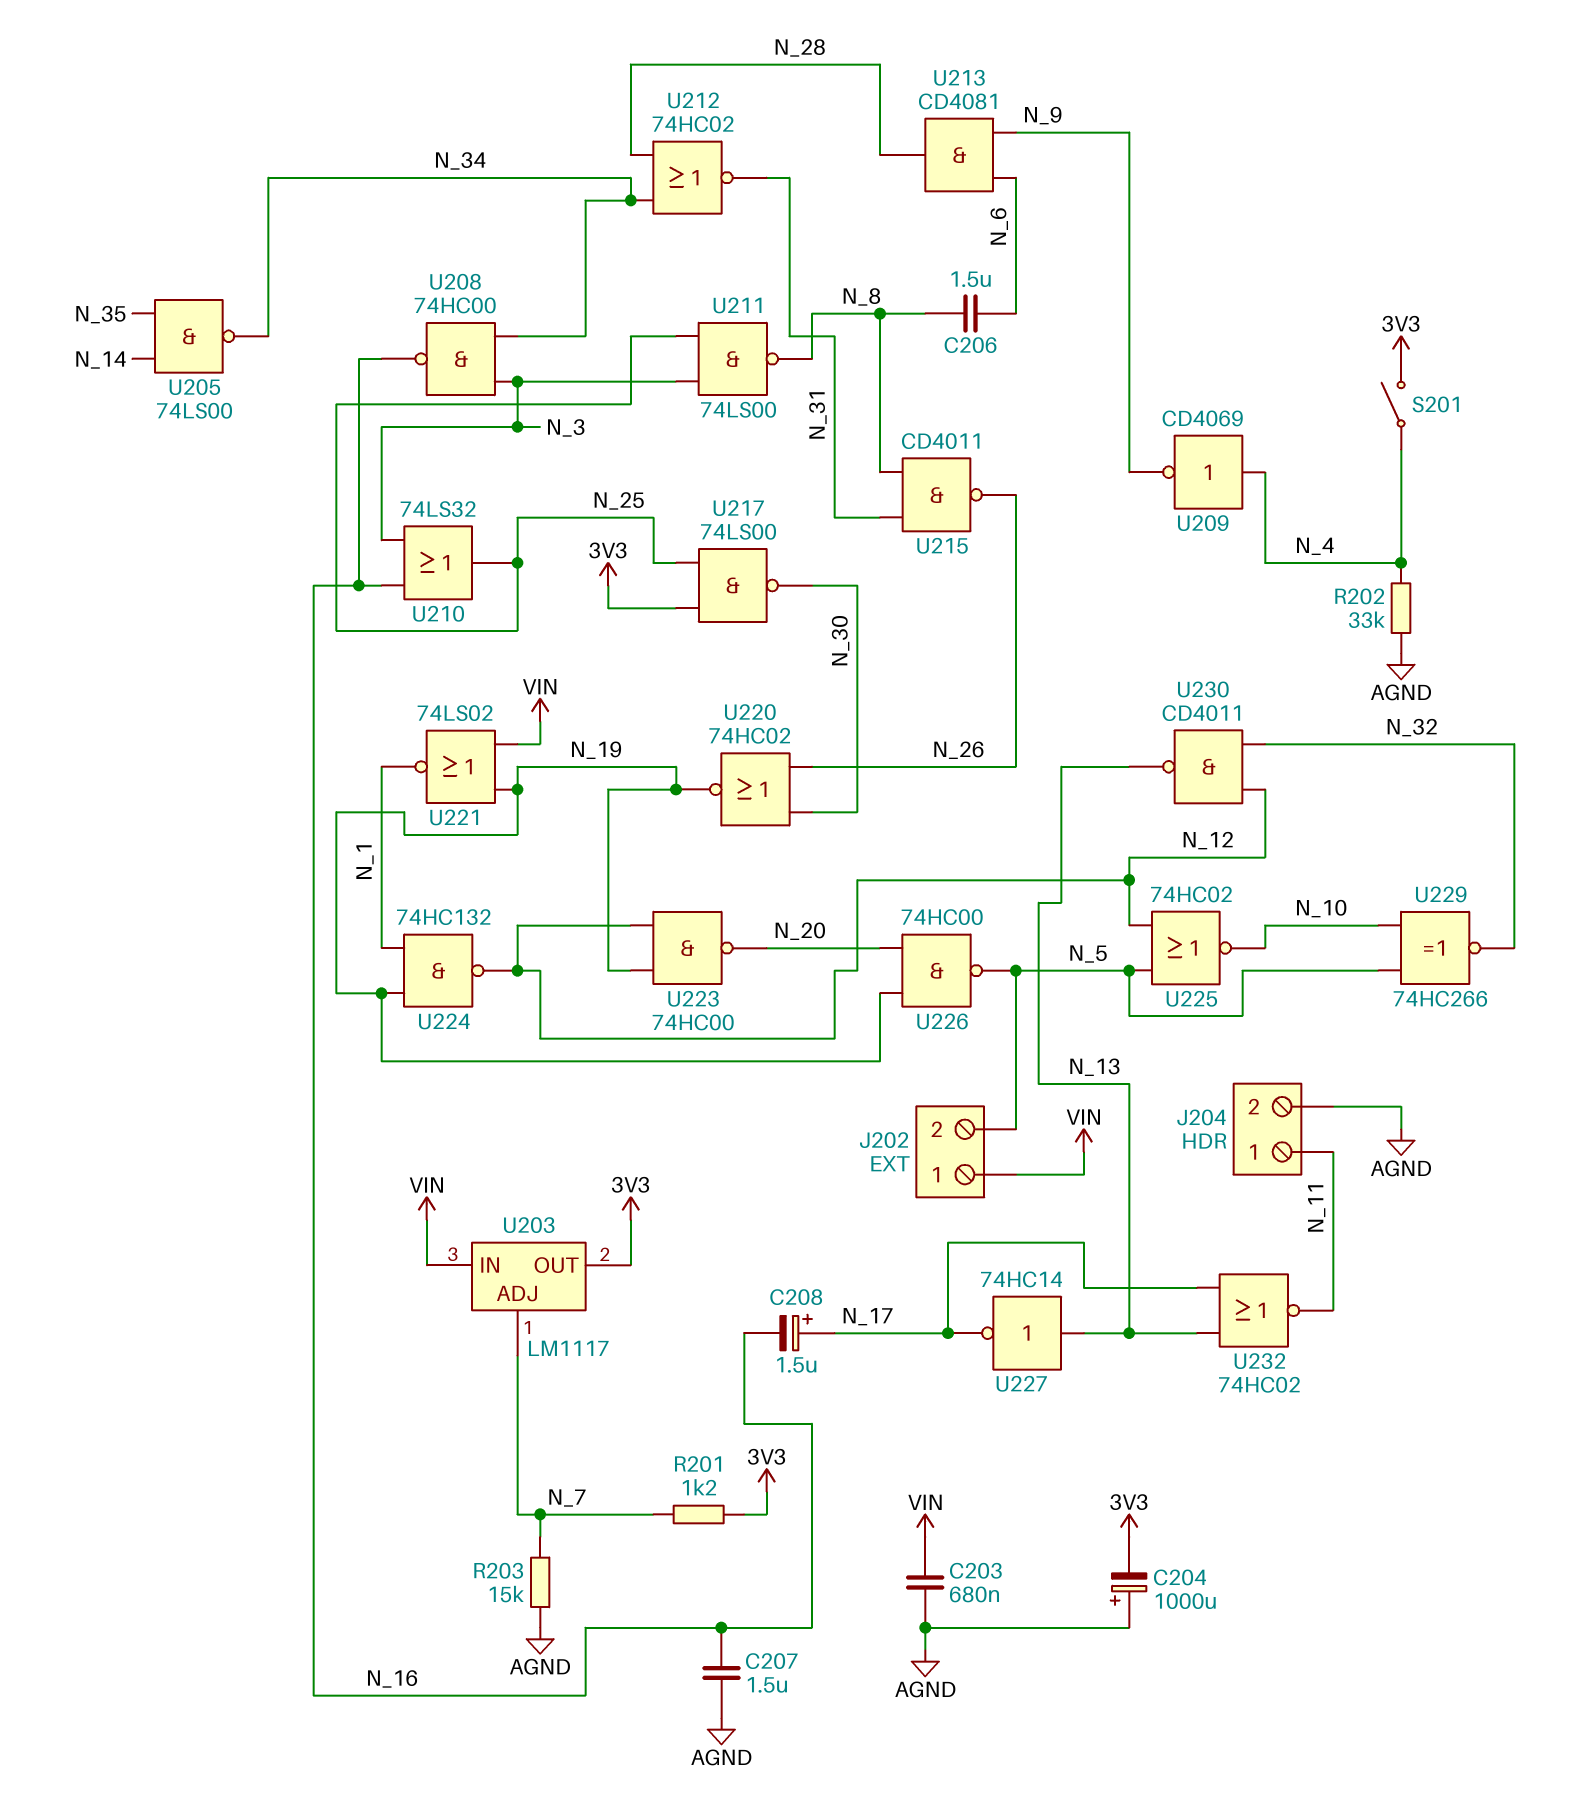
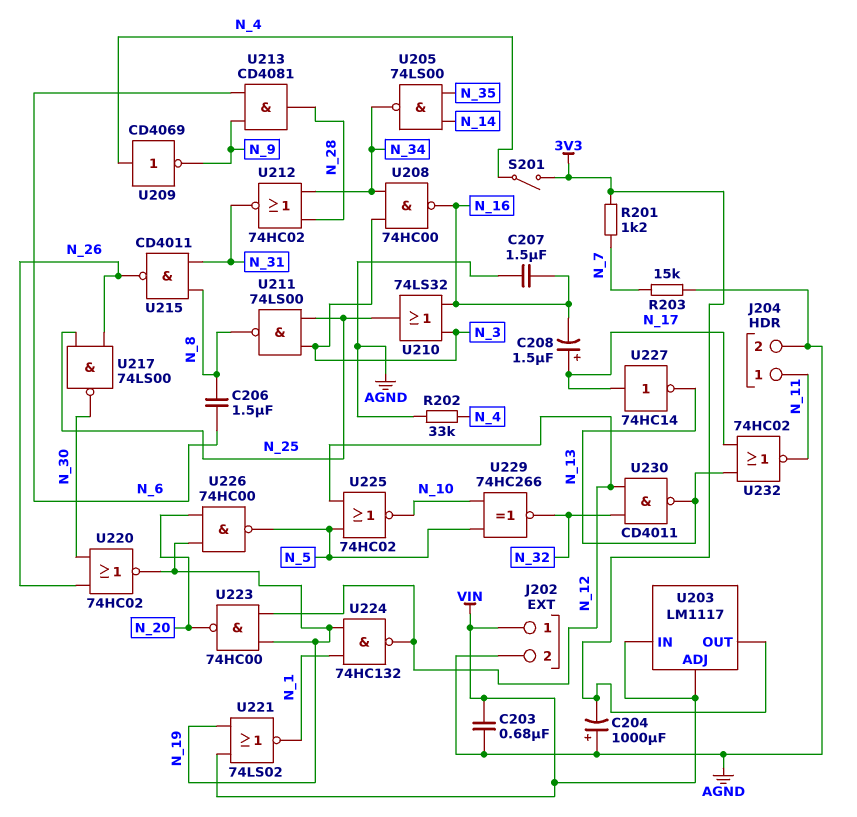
J202 pin 2: N_5 -> AGND
U203 pin ADJ: N_7 -> VIN
U217: NAND 74LS00 (in 3V3, in N_25, out N_30) -> NAND 74LS00 (in N_25, in N_26, out N_30)
U227: NOT 74HC14 (in N_13, out N_17) -> NOT 74HC14 (in N_17, out N_13)

